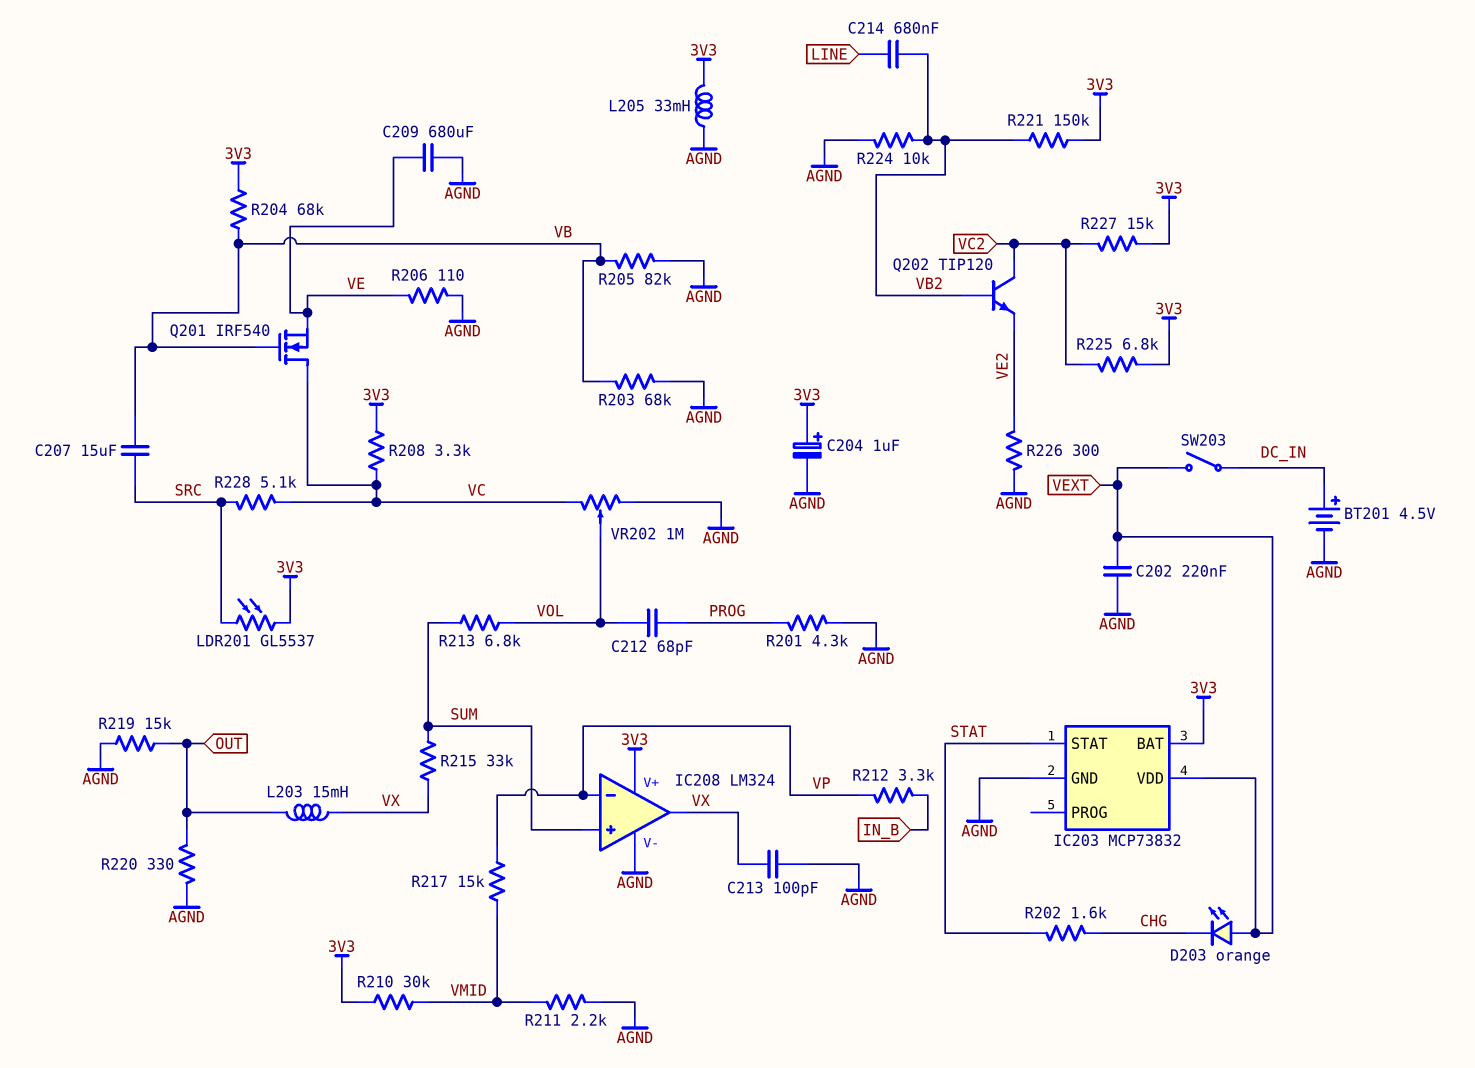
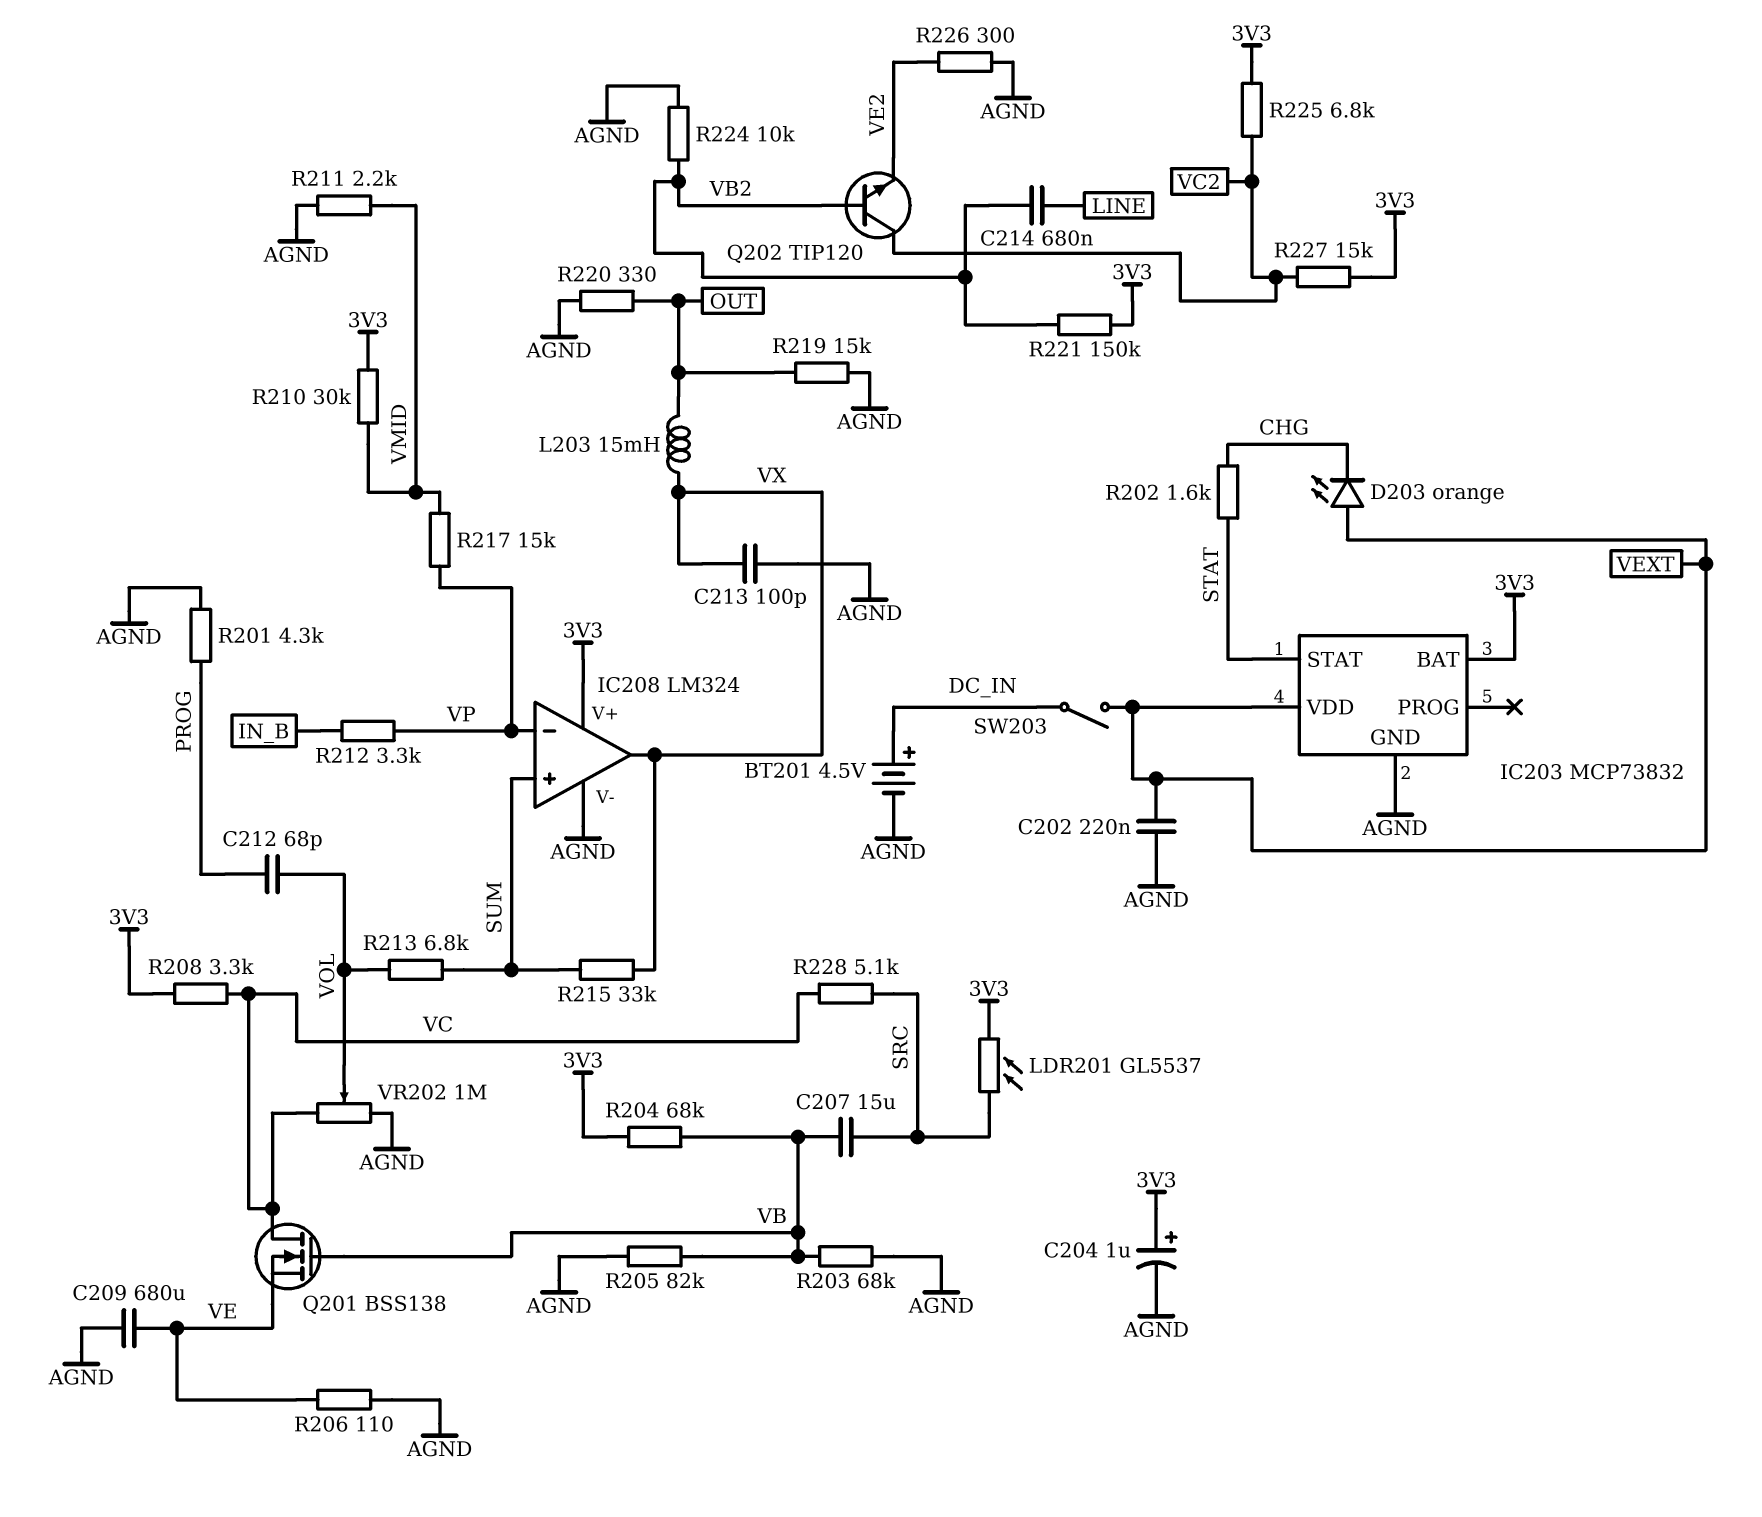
L205: 33mH (3V3, AGND) -> none
Q201: NMOS IRF540 (G VB, D VC, S VE) -> NMOS BSS138 (G VB, D VC, S VE)

